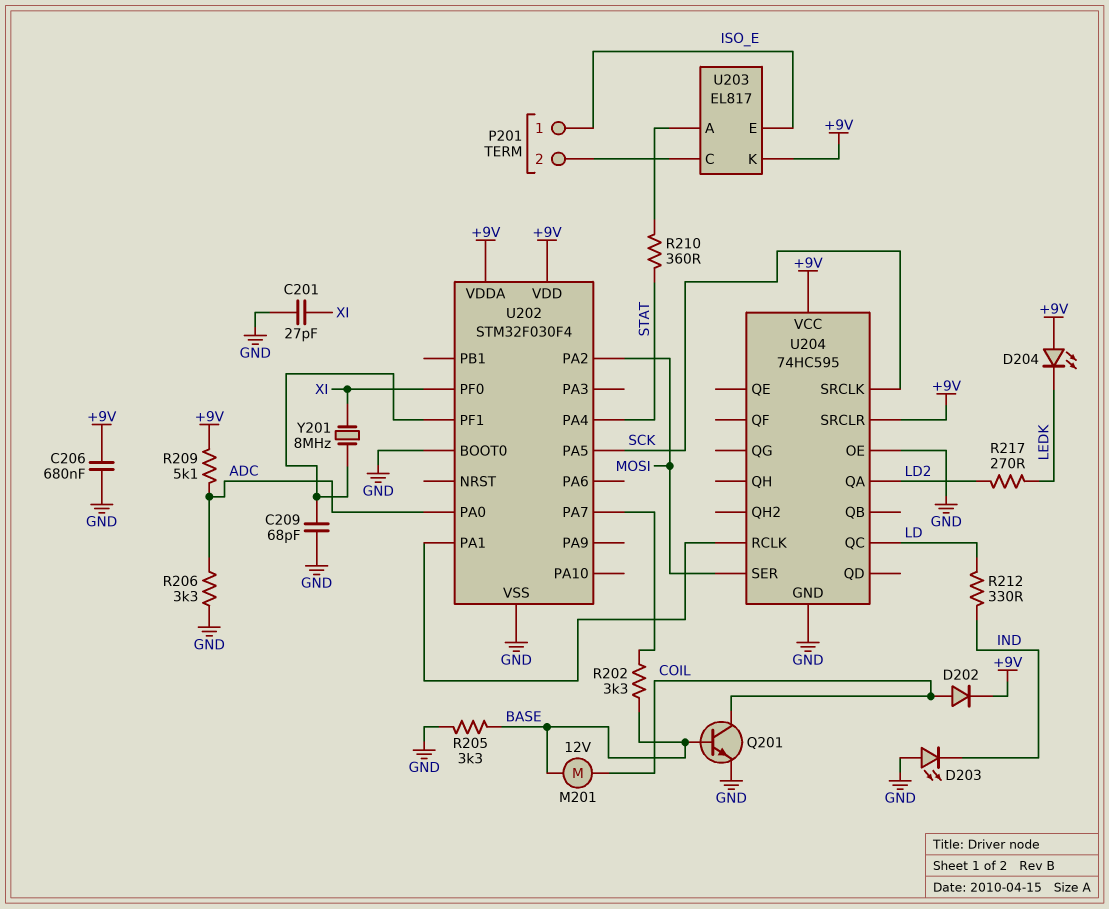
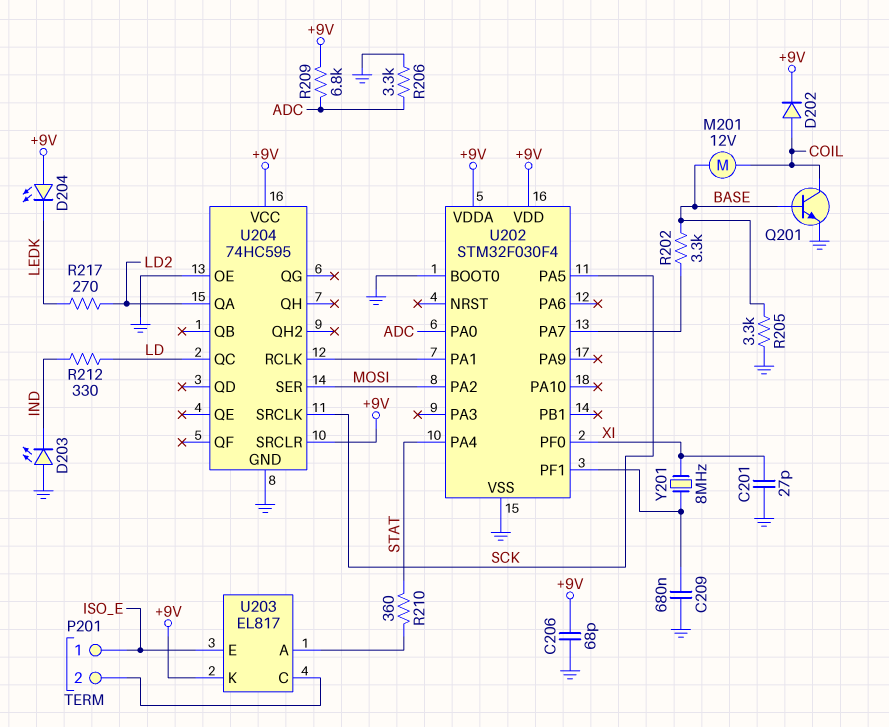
C206: 680nF (+9V, GND) -> 68pF (+9V, GND)
C209: 68pF (GND, U202/PF1) -> 680nF (GND, U202/PF1)
R209: 5.1k (+9V, ADC) -> 6.8k (+9V, ADC)

